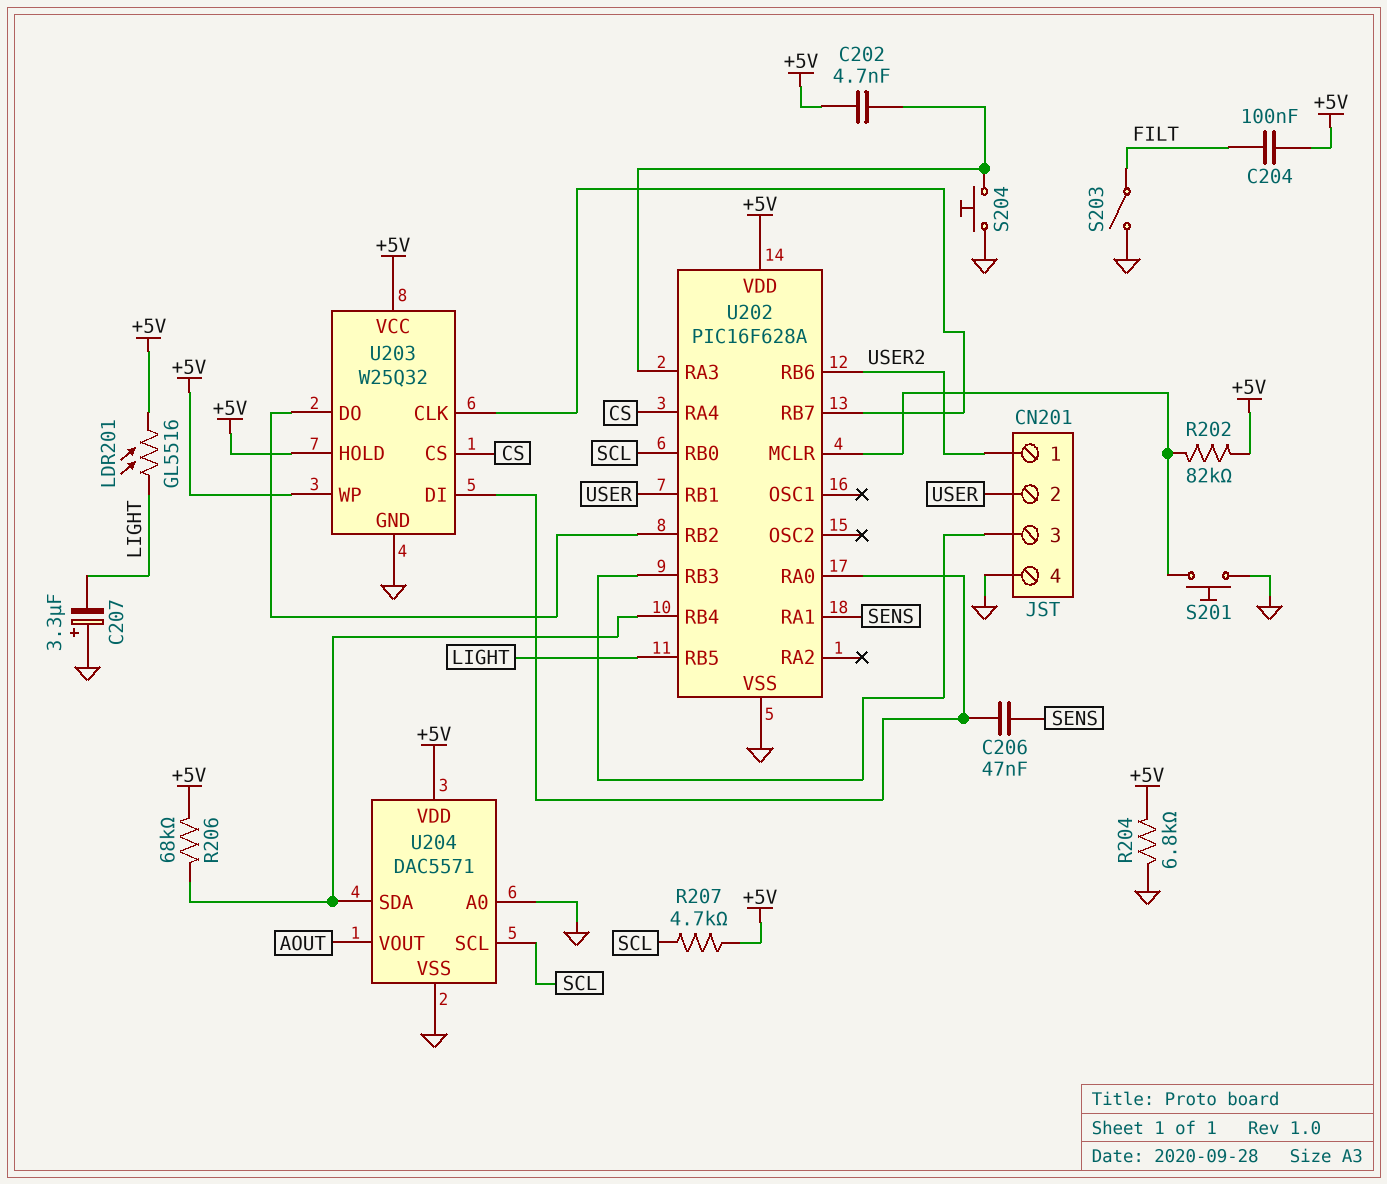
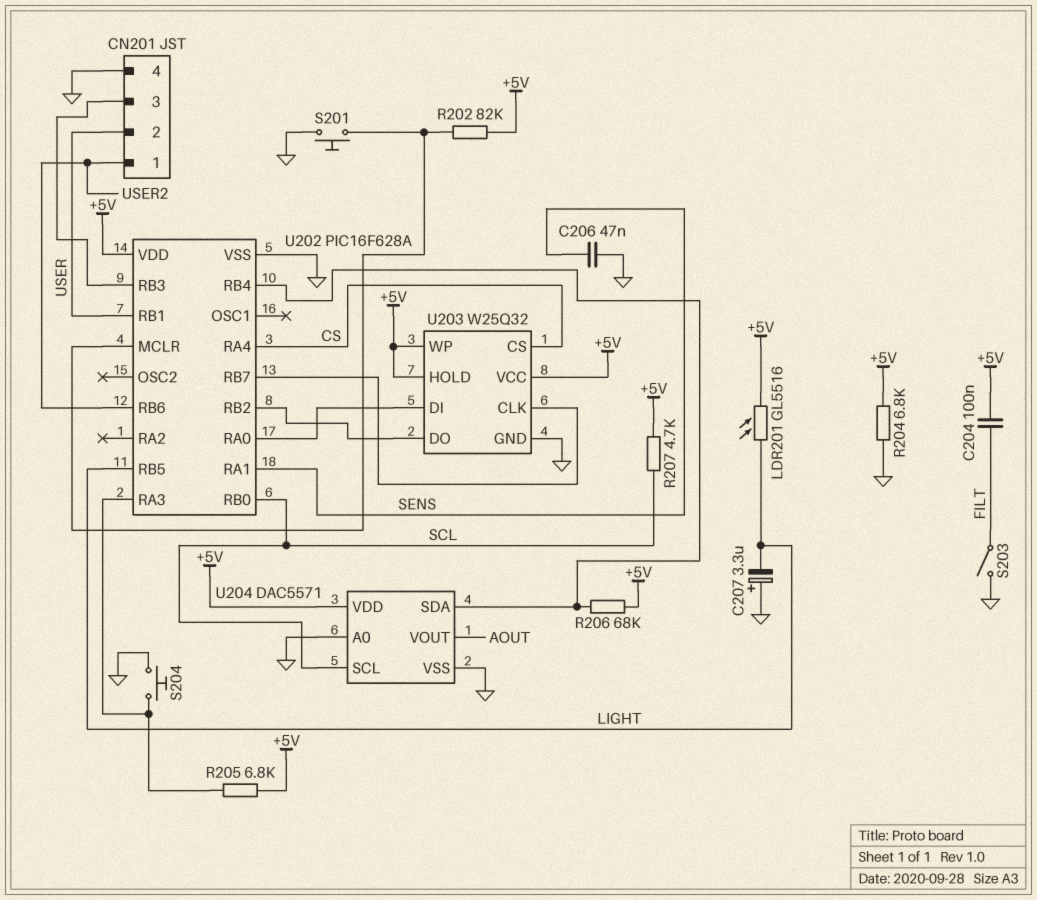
C202: 4.7nF (+5V, U202/RA3) -> none
C206: 47nF (SENS, U202/RA0) -> 47nF (GND, SENS)
R205: none -> 6.8k (+5V, U202/RA3)

